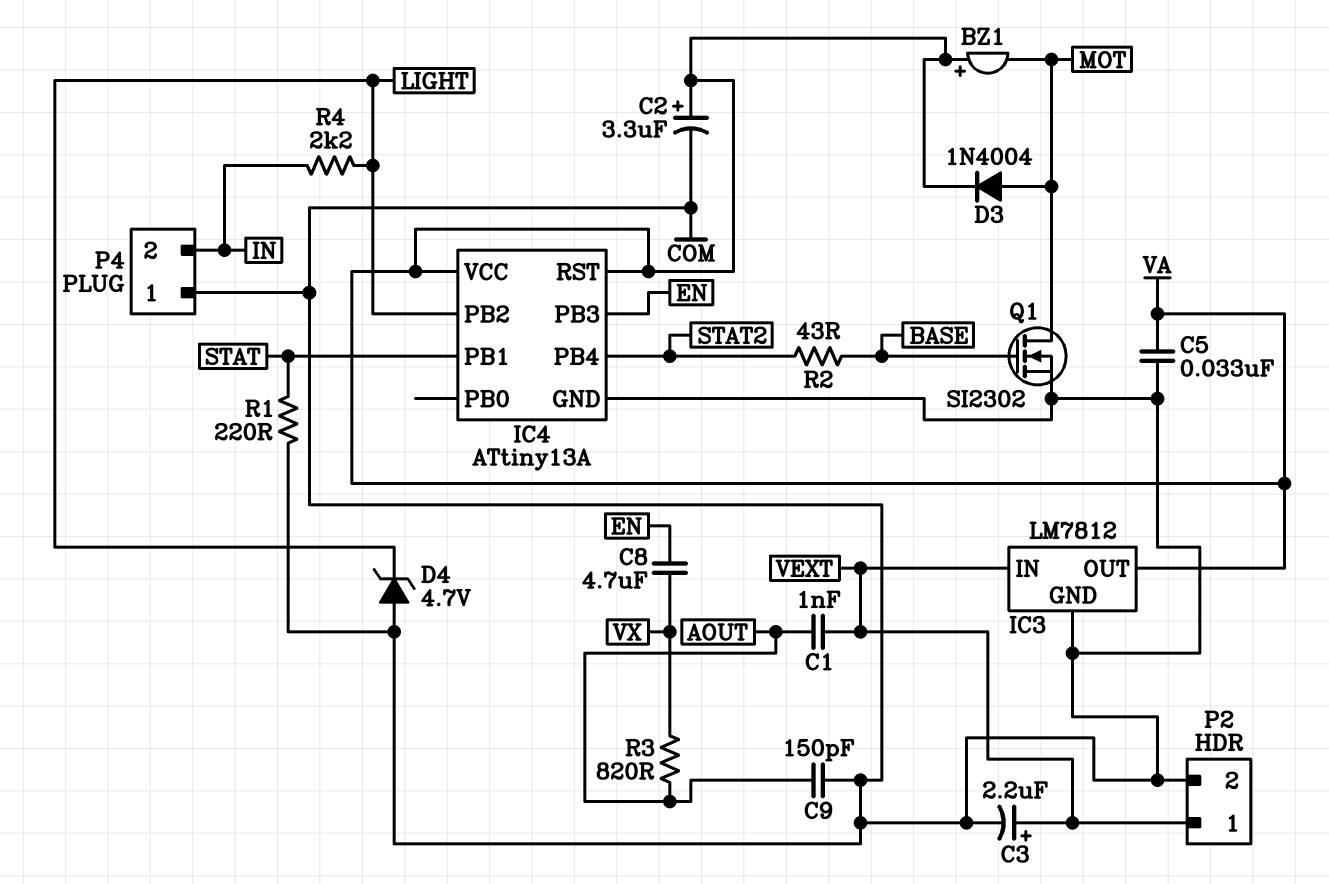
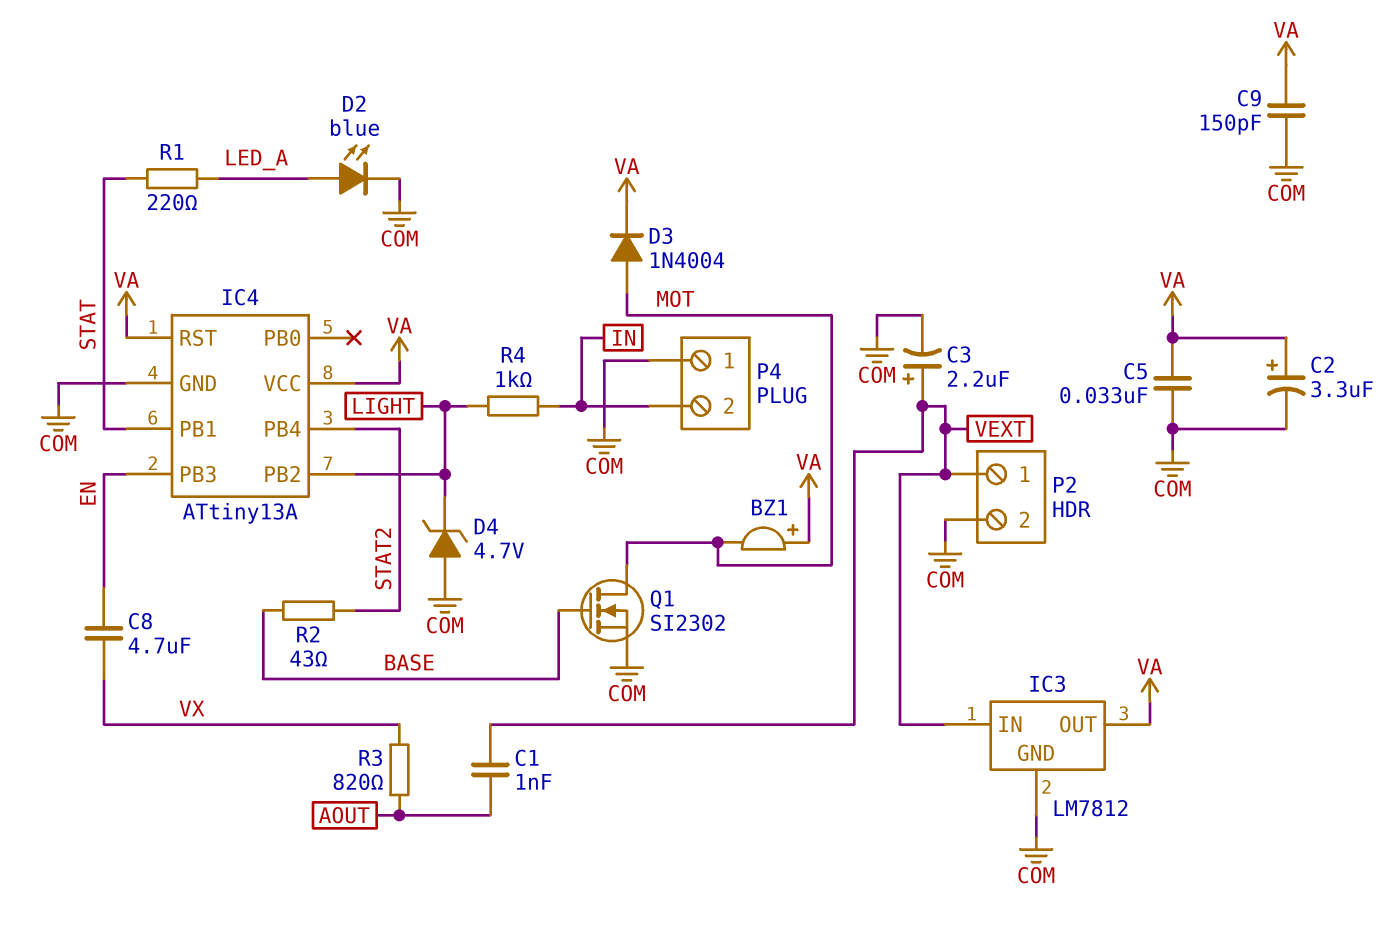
C9: 150pF (AOUT, COM) -> 150pF (COM, VA)
D2: none -> LED blue (A LED_A, K COM)
R1: 220 (COM, STAT) -> 220 (LED_A, STAT)
R4: 2.2k (IN, LIGHT) -> 1k (IN, LIGHT)

